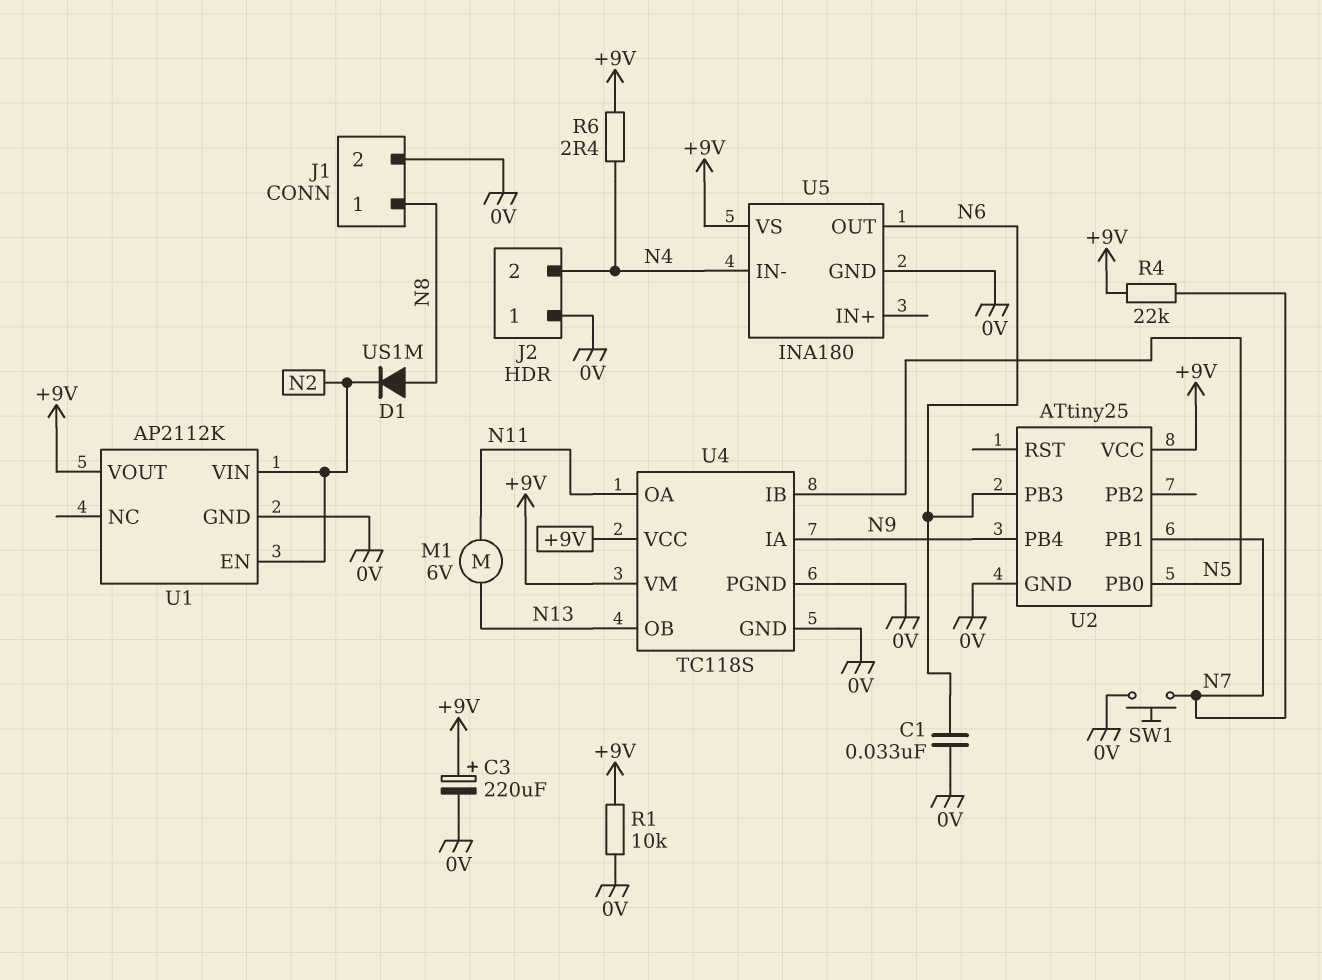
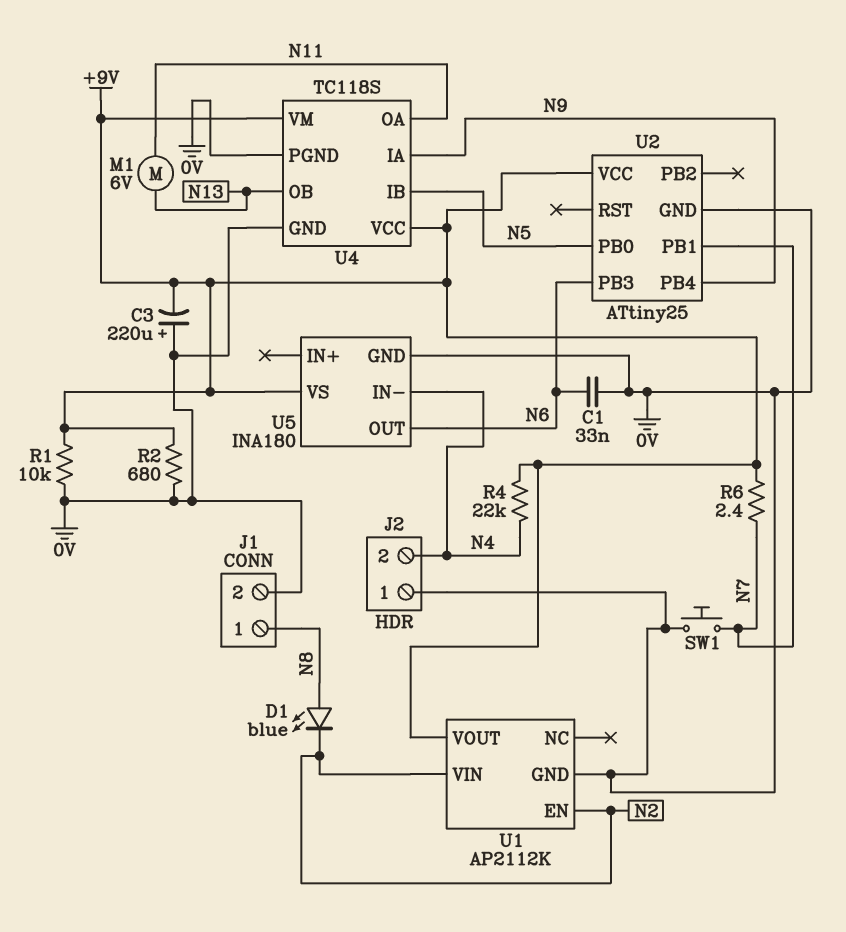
C3: 220uF (plus +9V, minus 0V) -> 220uF (plus 0V, minus +9V)
D1: diode US1M (A N8, K N2) -> LED blue (A N8, K N2)
R2: none -> 680 (+9V, 0V)
R4: 22k (+9V, N7) -> 22k (+9V, N4)
R6: 2.4 (+9V, N4) -> 2.4 (+9V, N7)

